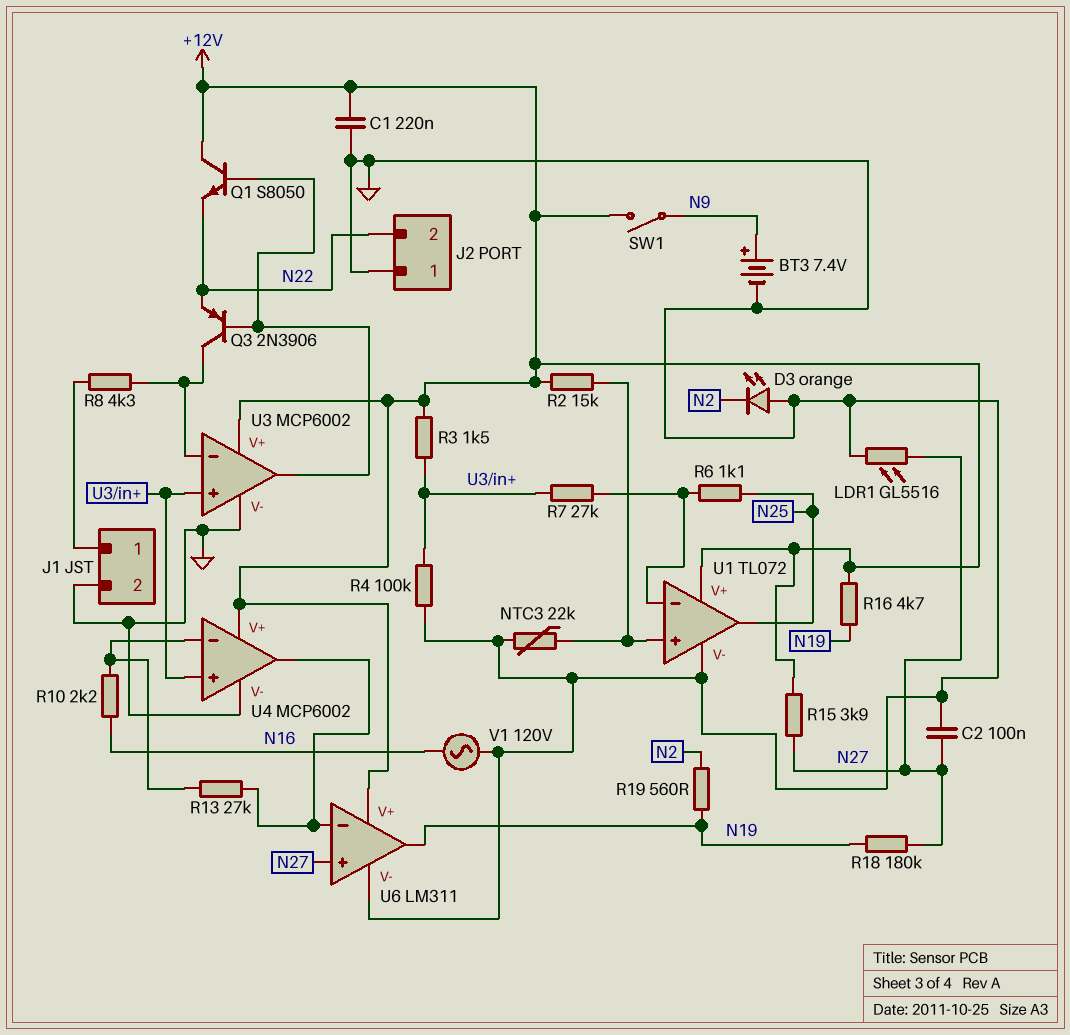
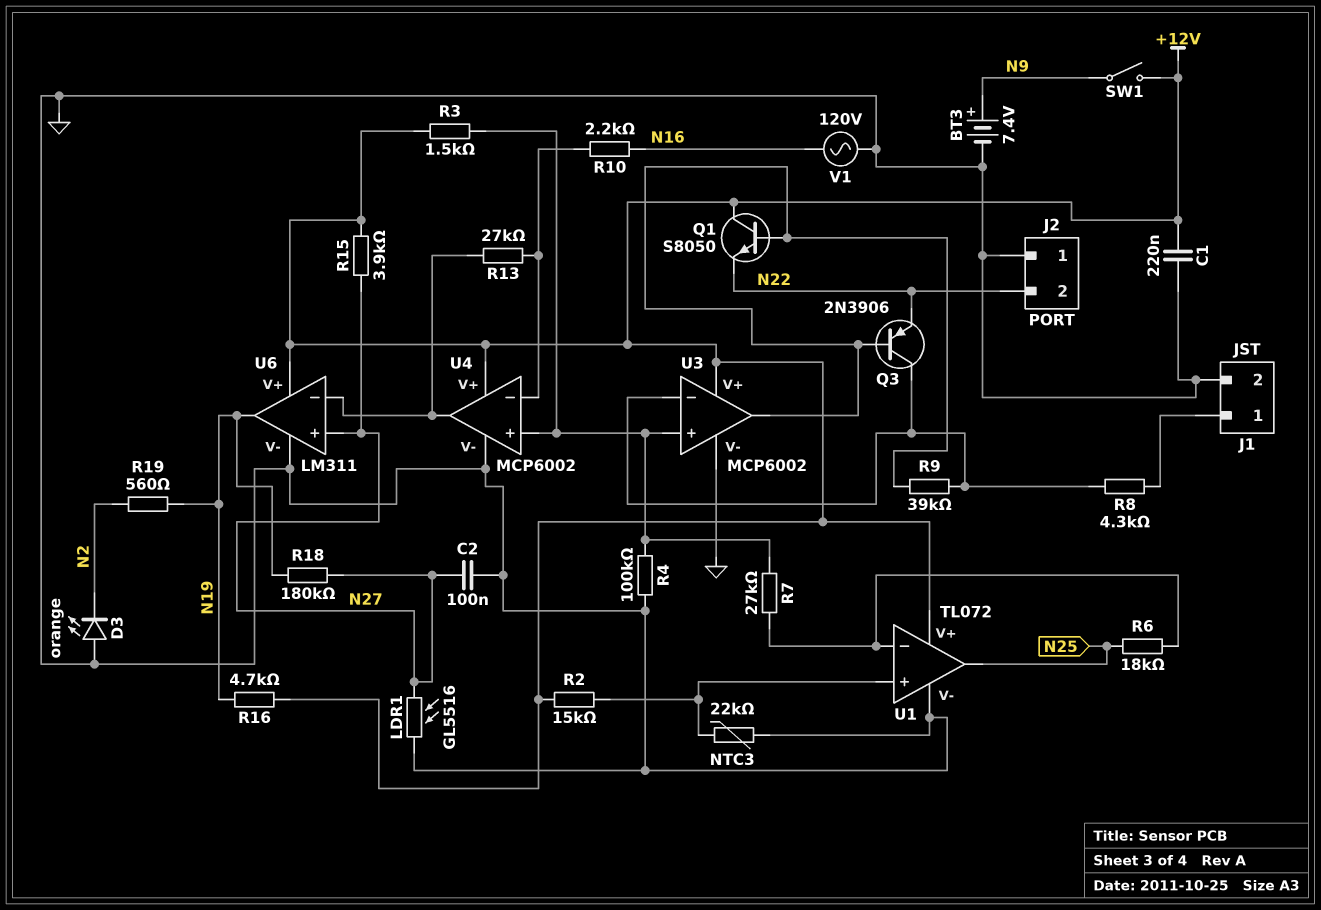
R6: 1.1k (N25, U1/in-) -> 18k (N25, U1/in-)
R9: none -> 39k (U3/in-, U3/out)

